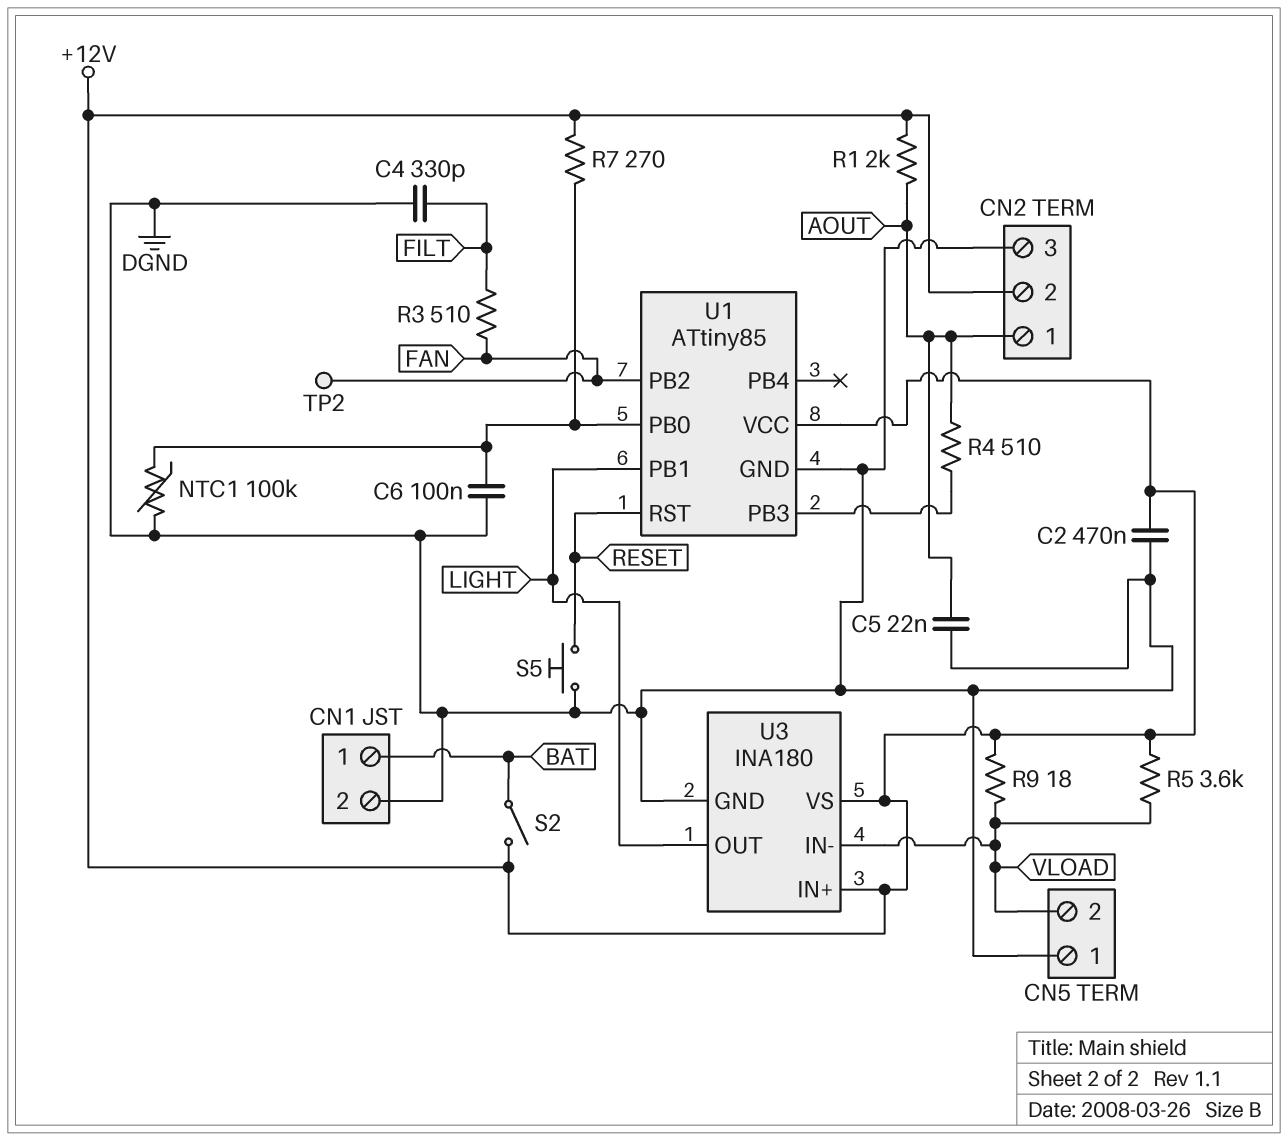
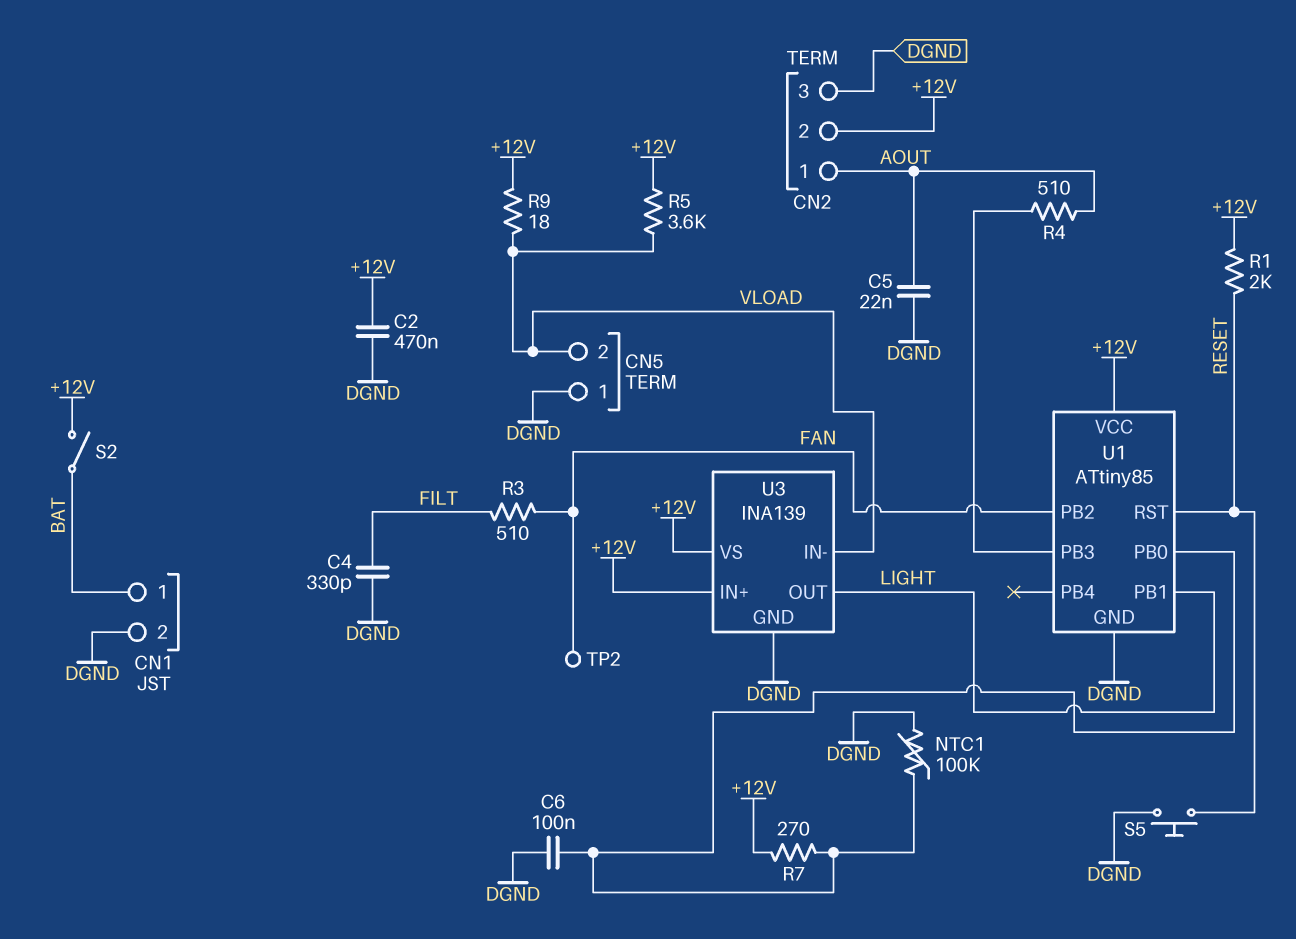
R1: 2k (+12V, AOUT) -> 2k (+12V, RESET)
U3: INA180 -> INA139

